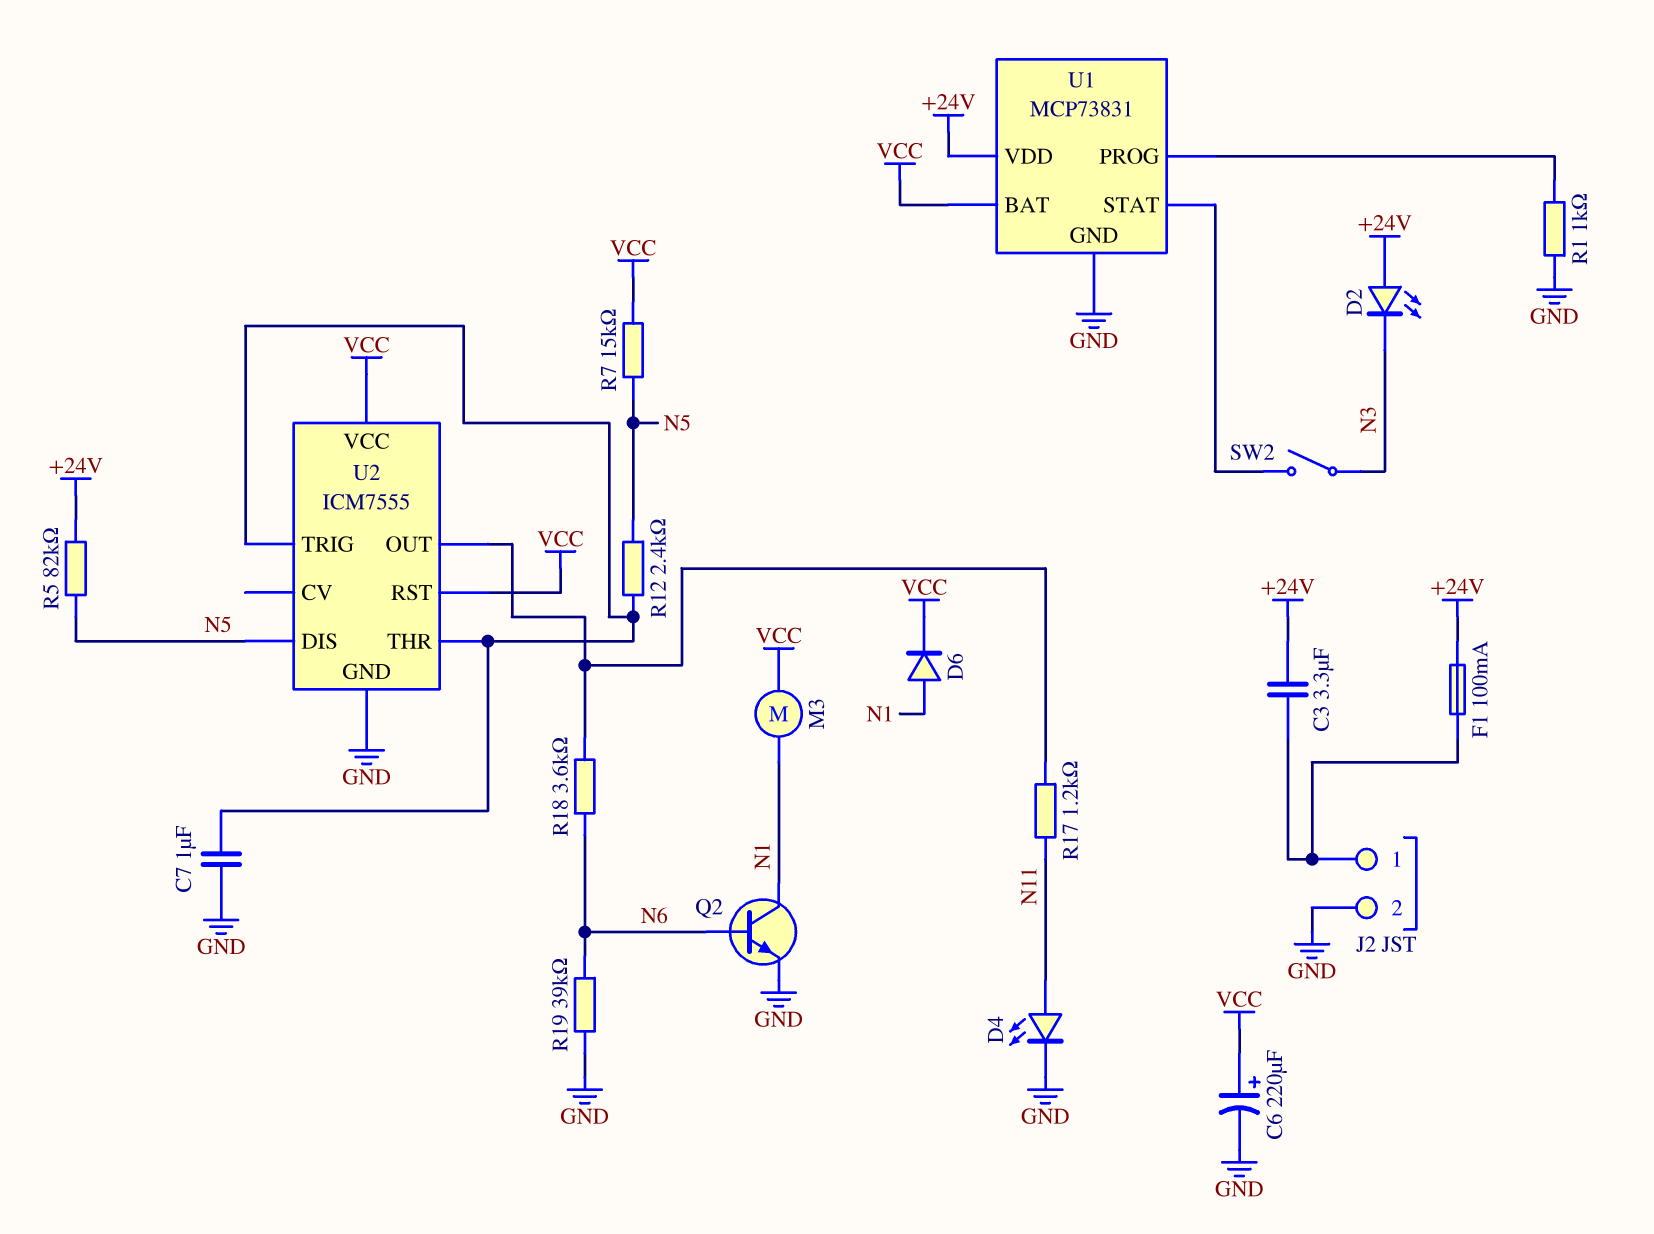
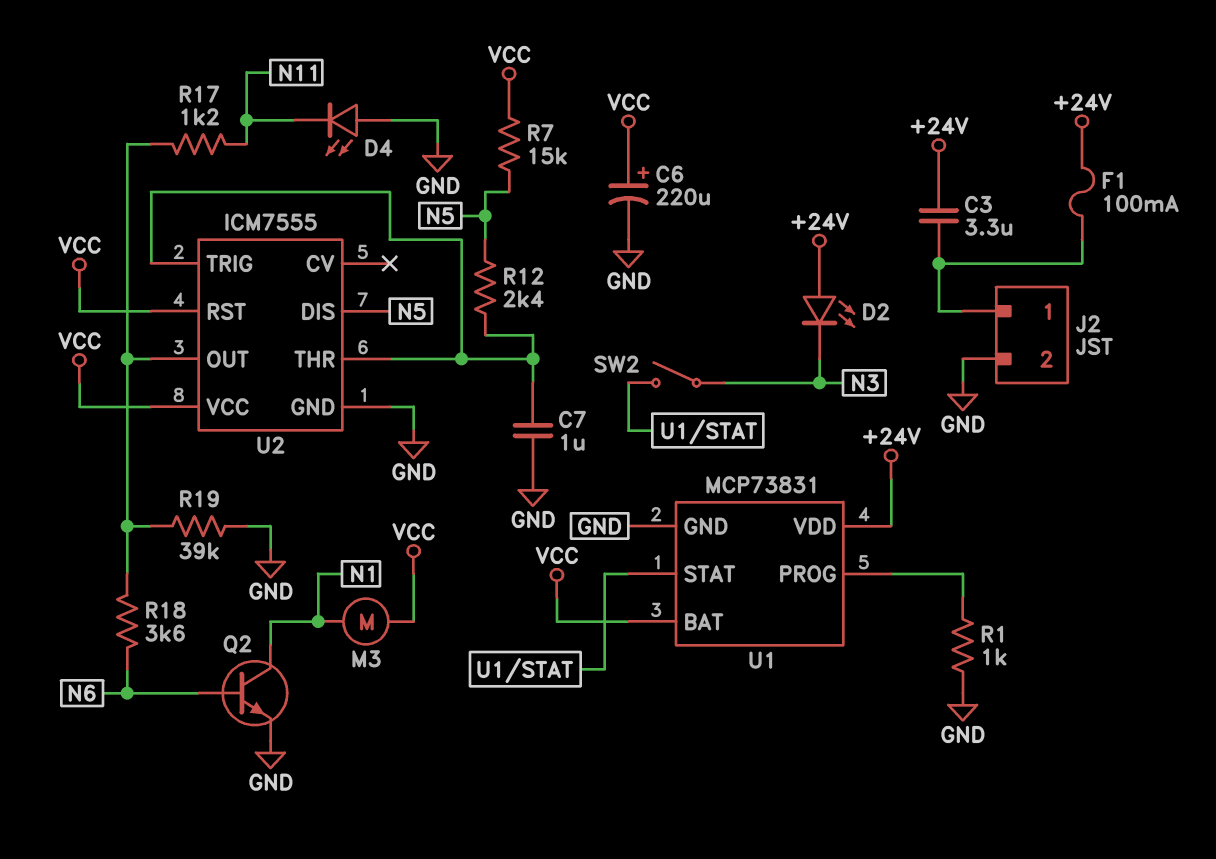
D4: LED (A N11, K GND) -> LED (A GND, K N11)
D6: diode (A N1, K VCC) -> none
R5: 82k (+24V, N5) -> none
R19: 39k (GND, N6) -> 39k (GND, U2/OUT)

